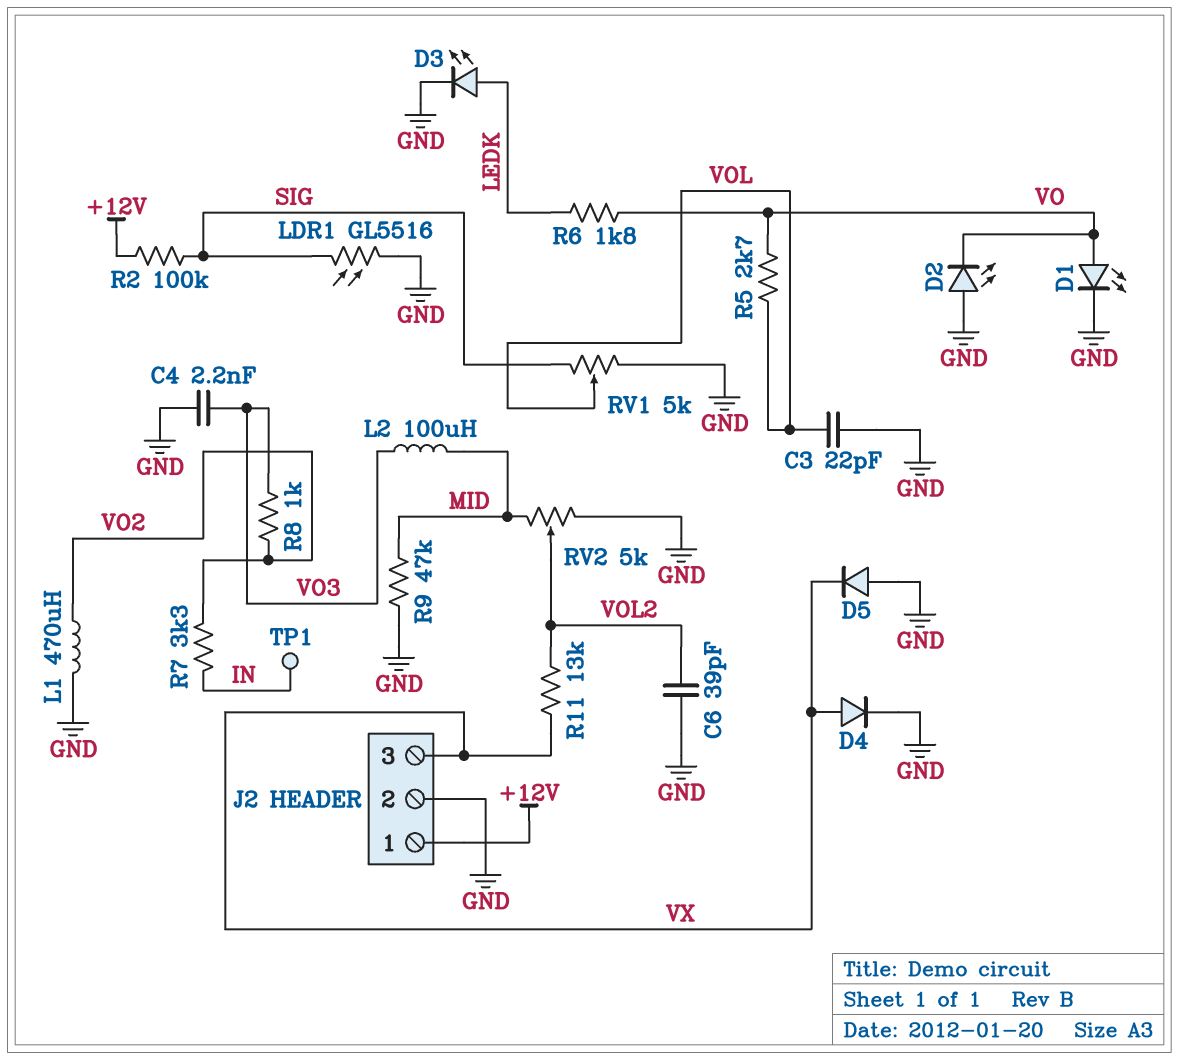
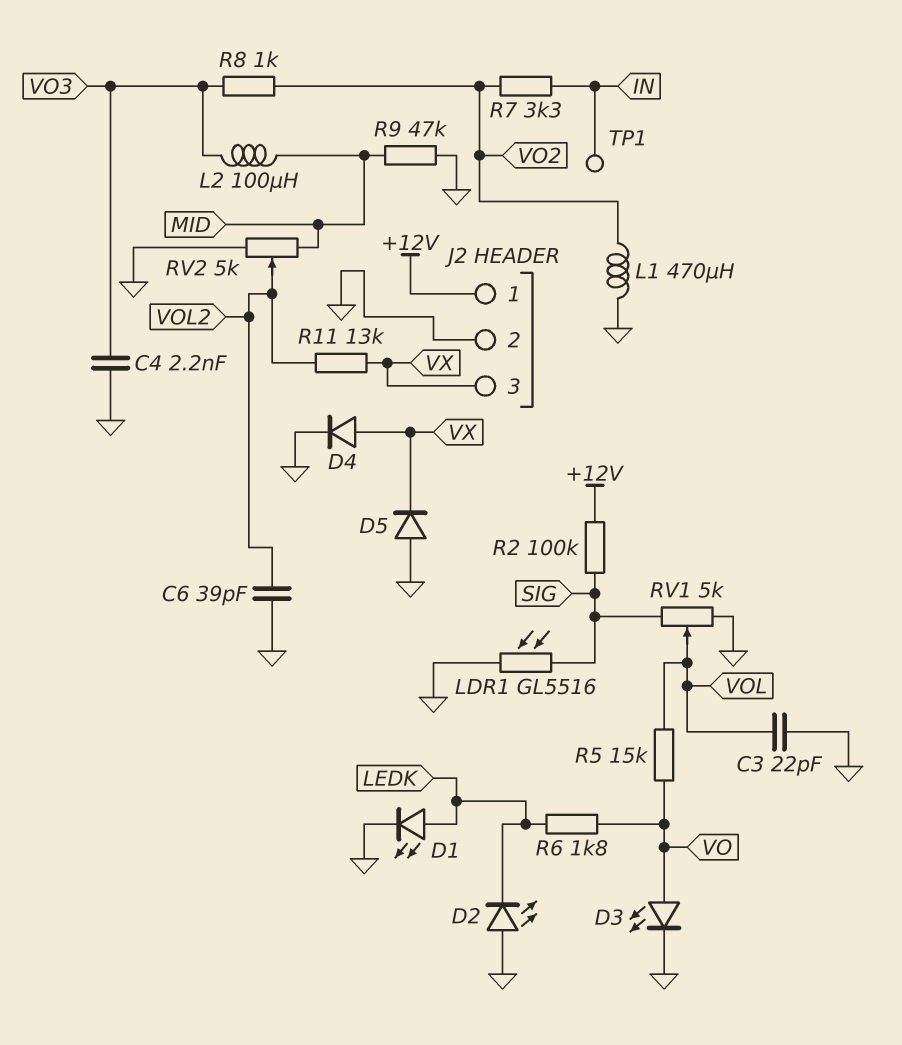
D1: LED (A VO, K GND) -> LED (A LEDK, K GND)
D2: LED (A GND, K VO) -> LED (A GND, K LEDK)
D3: LED (A LEDK, K GND) -> LED (A VO, K GND)
R5: 2.7k (VO, VOL) -> 15k (VO, VOL)

